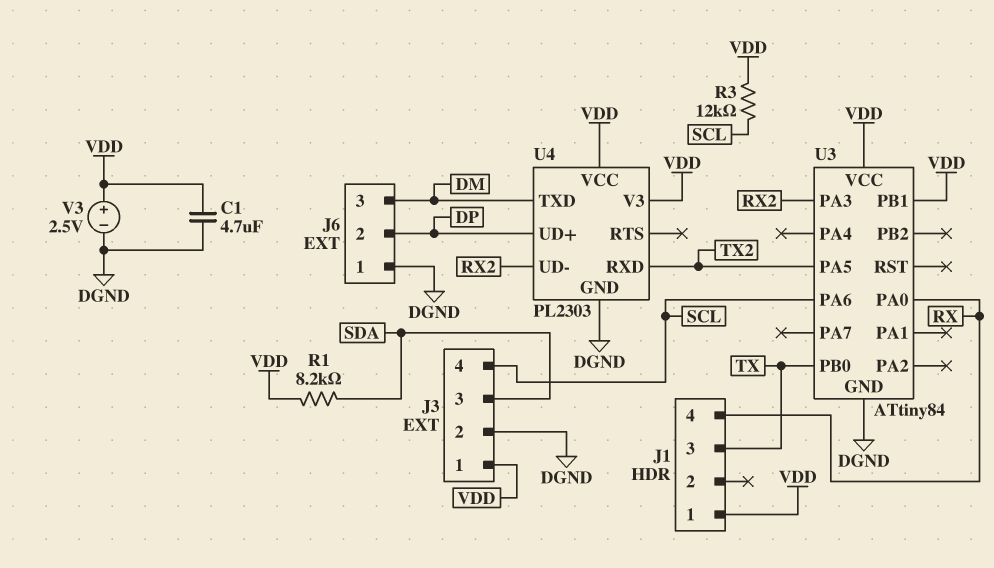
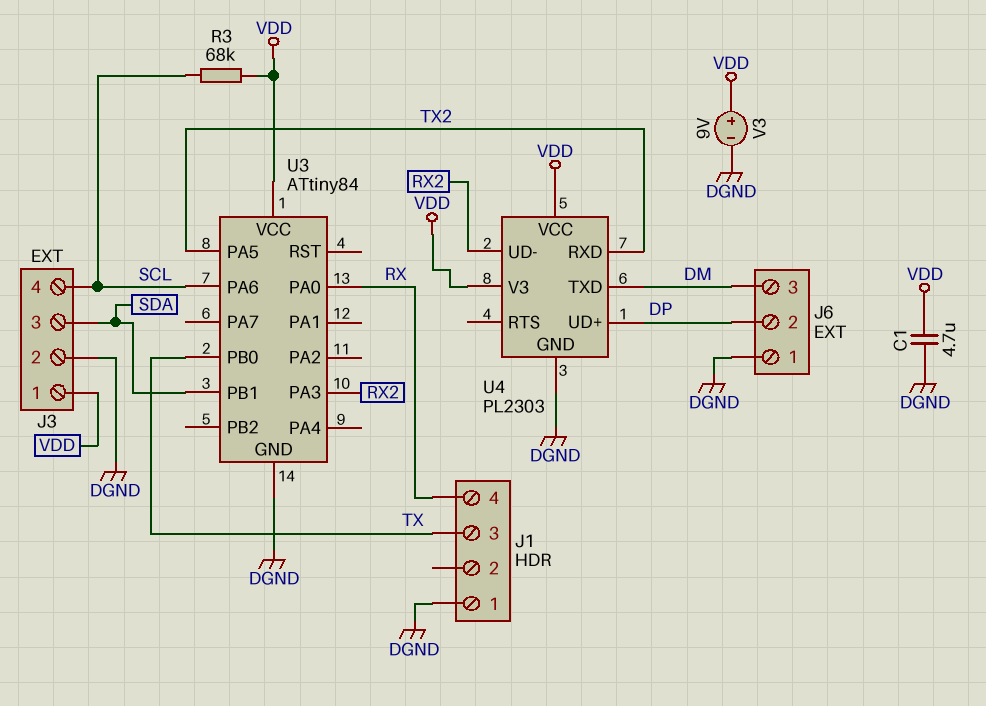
J1 pin 1: VDD -> DGND
R1: 8.2k (SDA, VDD) -> none
R3: 12k (SCL, VDD) -> 68k (SCL, VDD)
U3 pin PB1: VDD -> SDA
V3: 2.5V (plus VDD, minus DGND) -> 9V (plus VDD, minus DGND)

